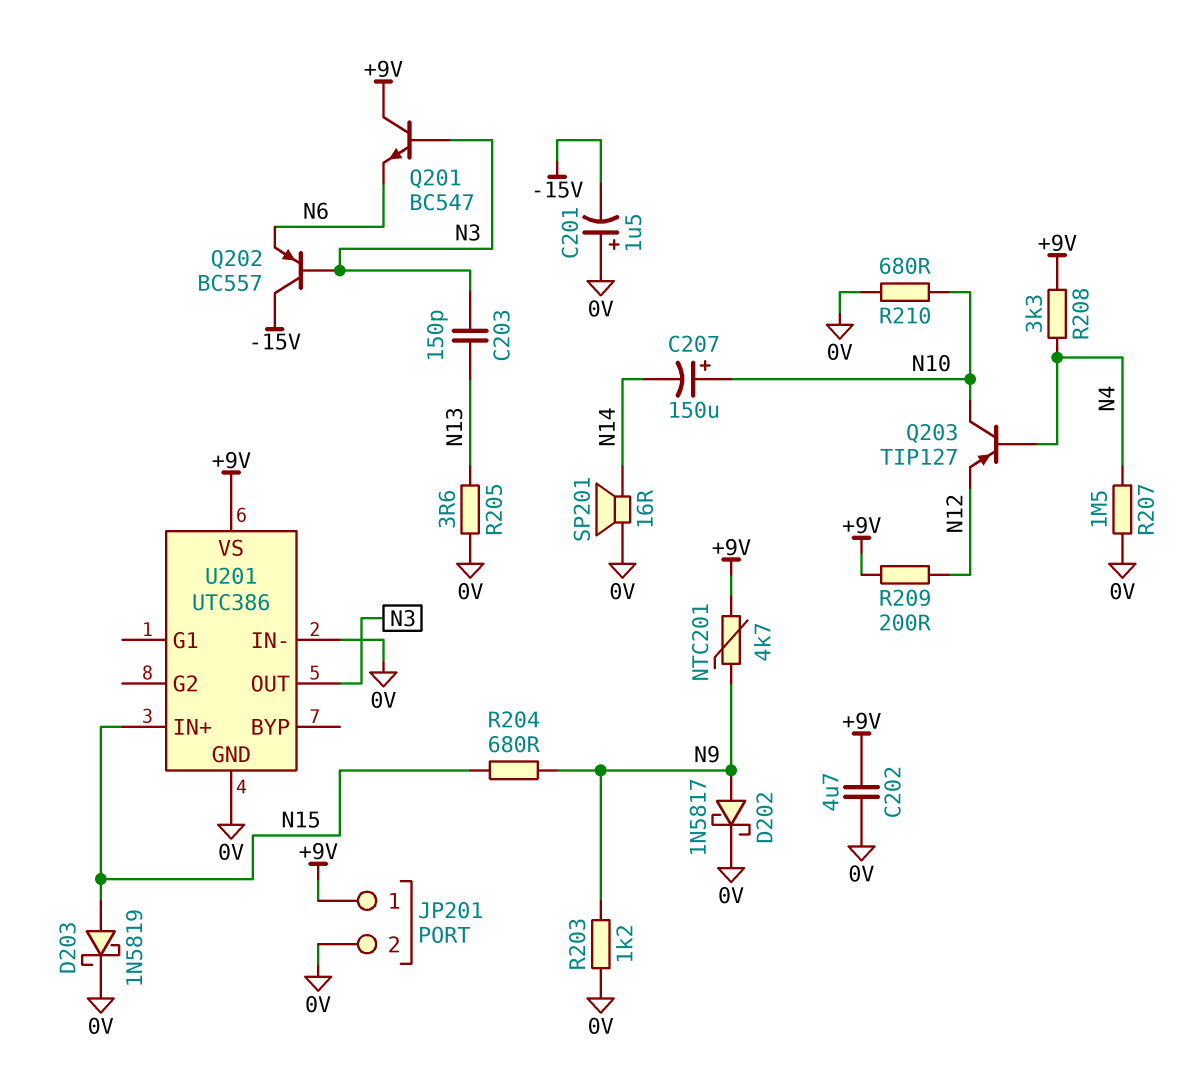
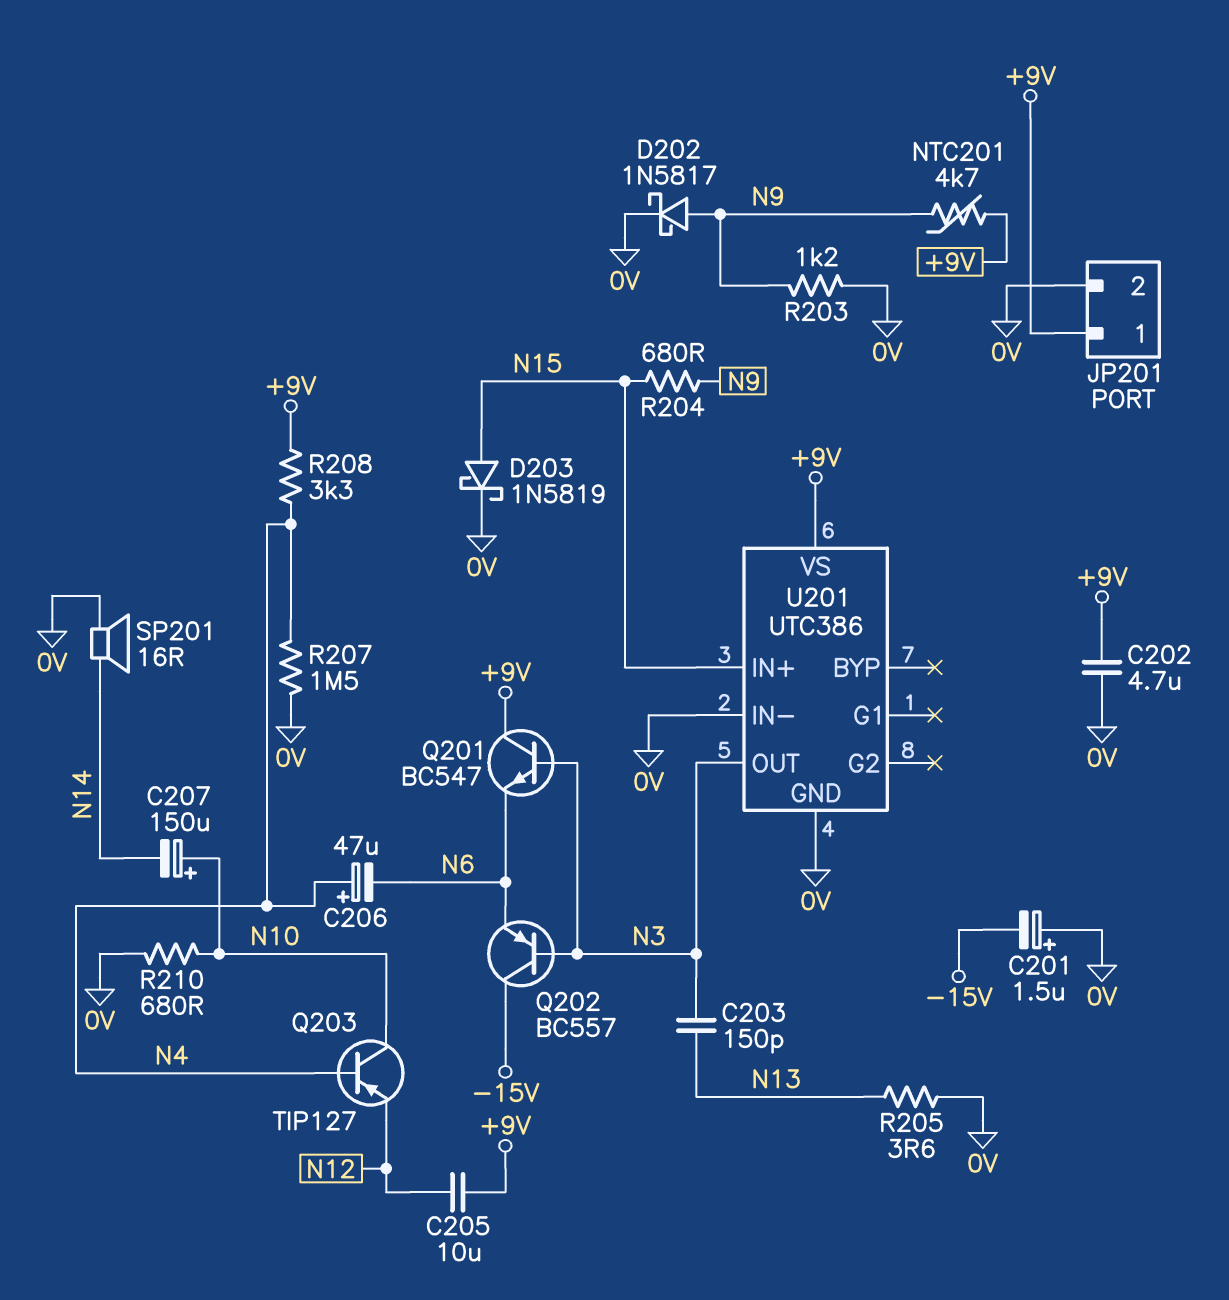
C205: none -> 10uF (+9V, N12)
C206: none -> 47uF (plus N4, minus N6)
R209: 200 (+9V, N12) -> none

